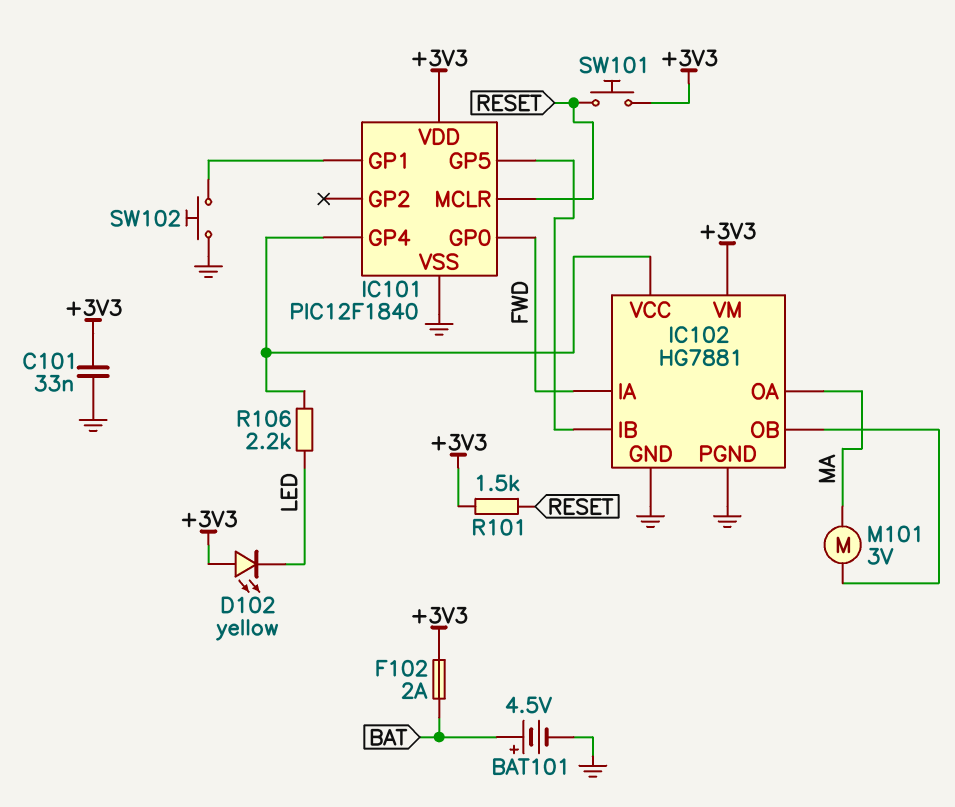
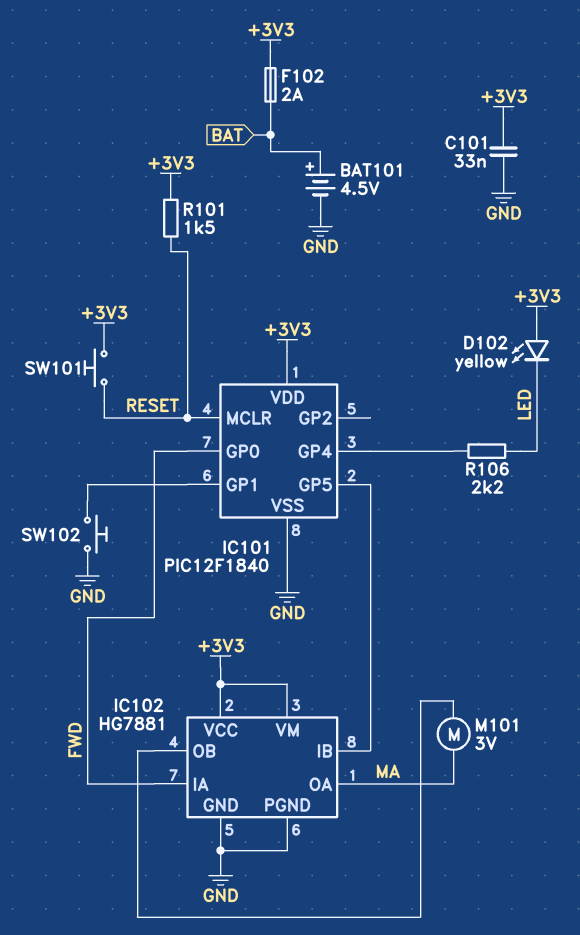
IC102 pin VCC: IC101/GP4 -> +3V3

